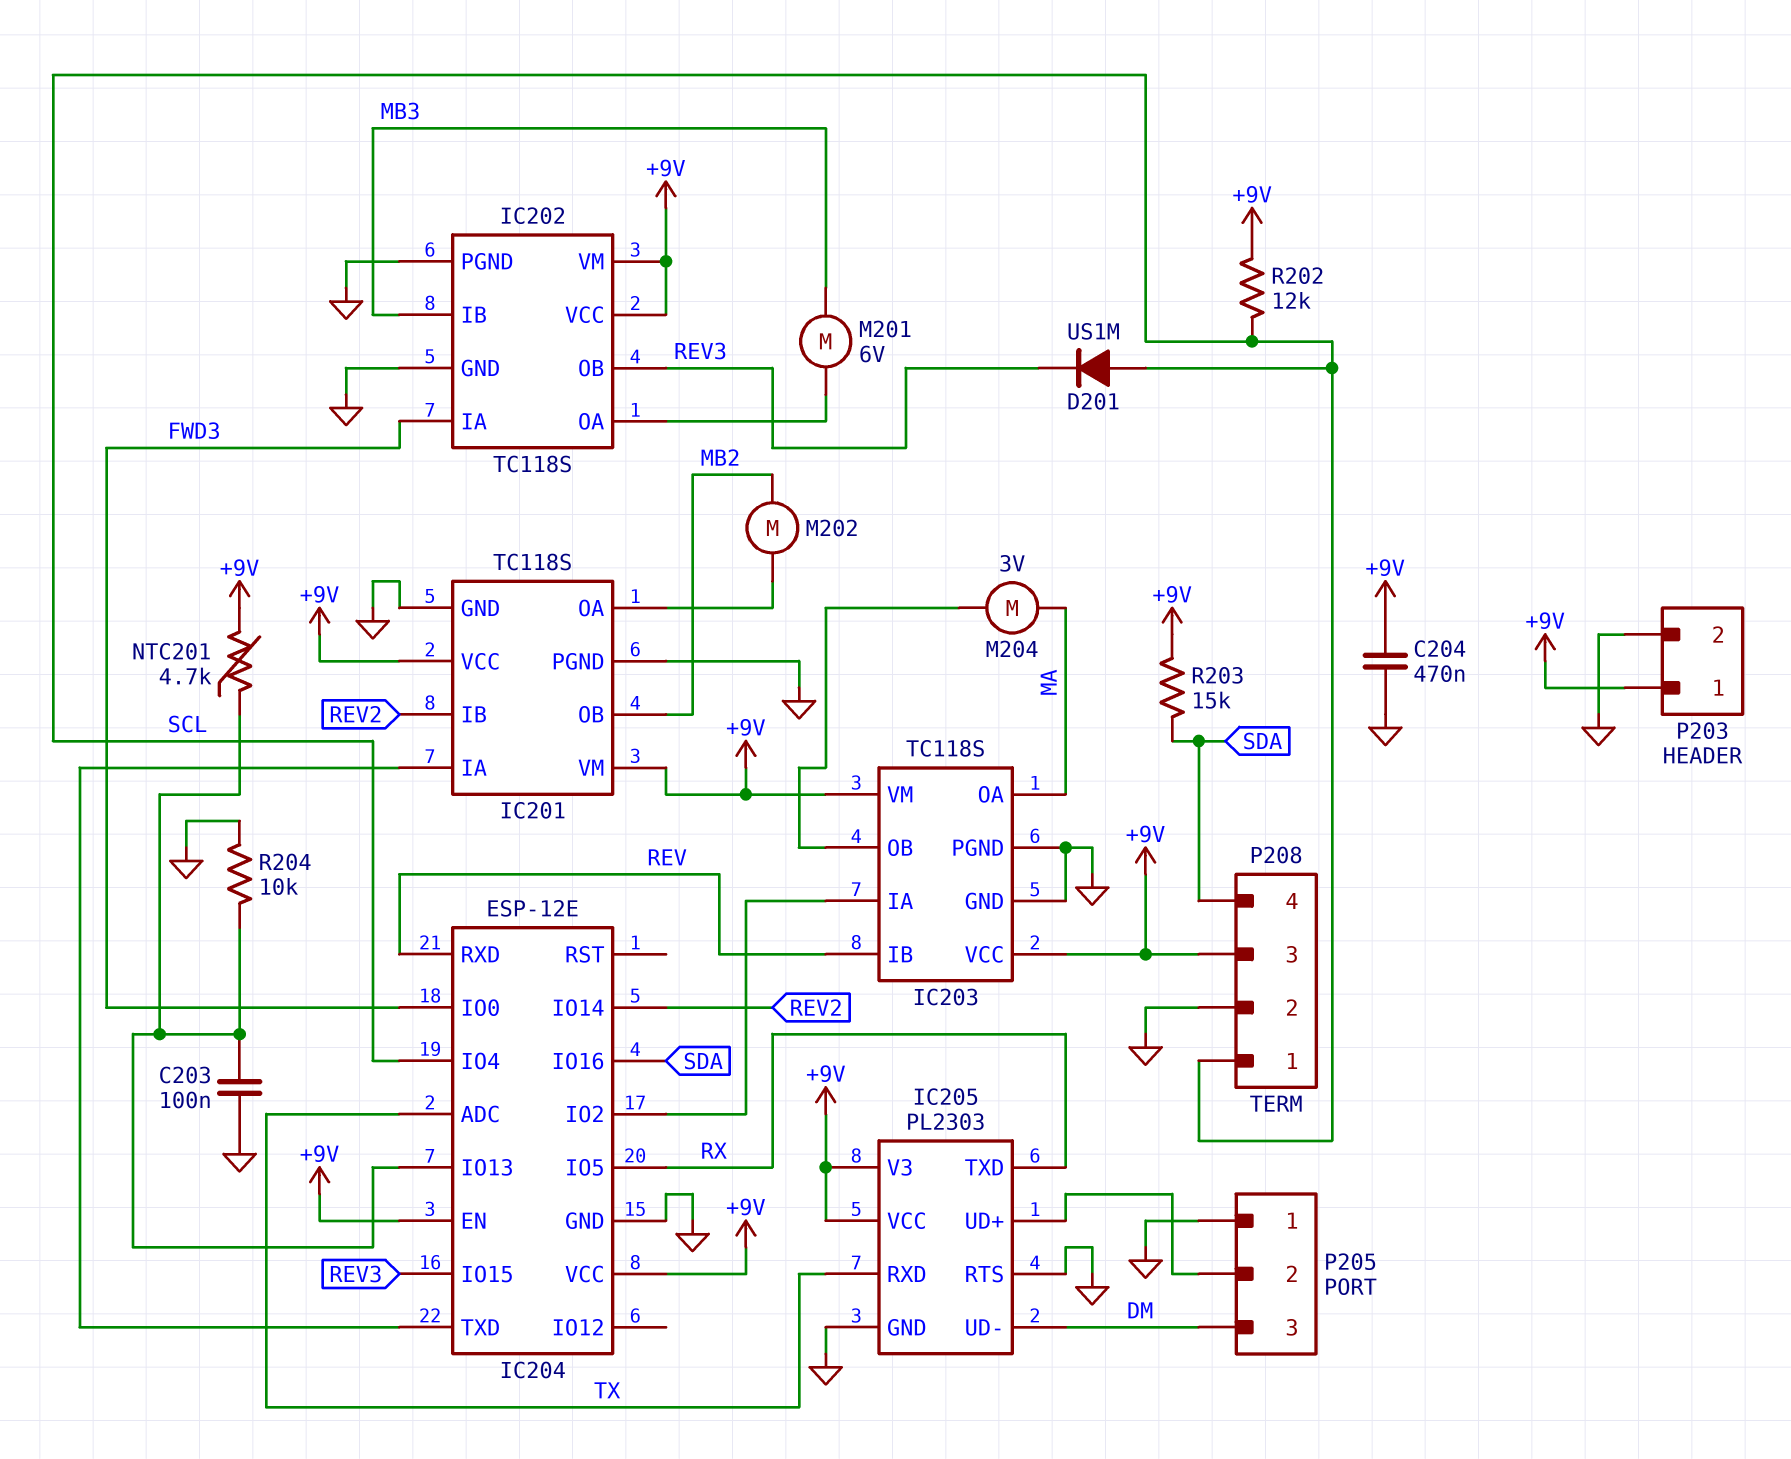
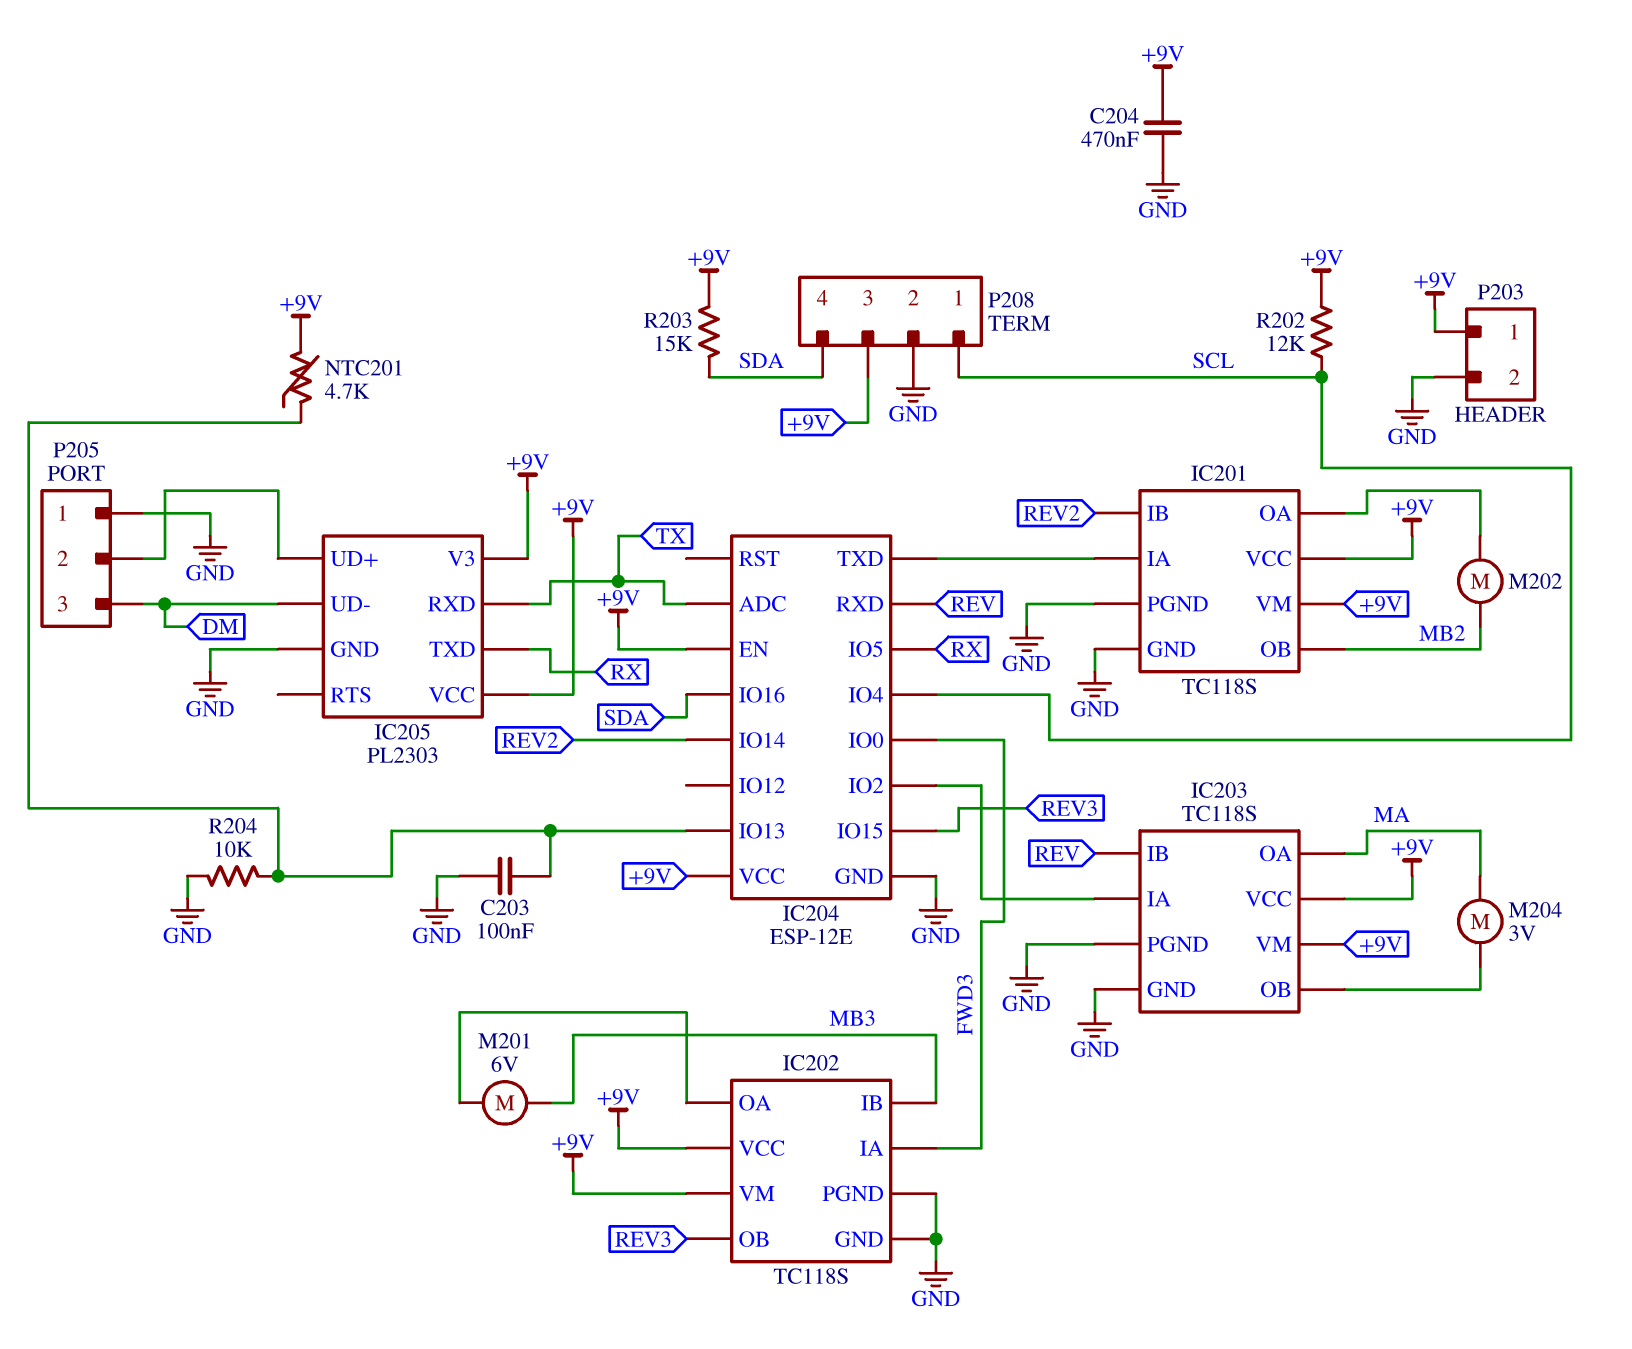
D201: diode US1M (A SCL, K REV3) -> none
IC205 pin RTS: GND -> none

